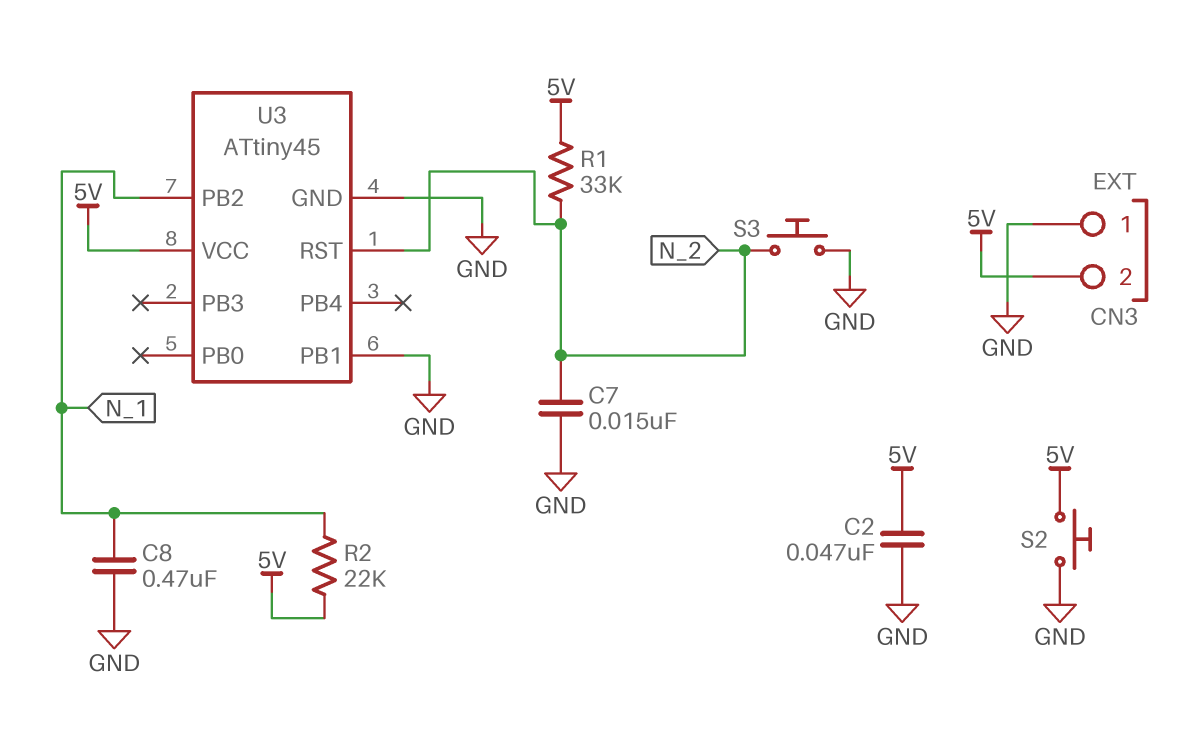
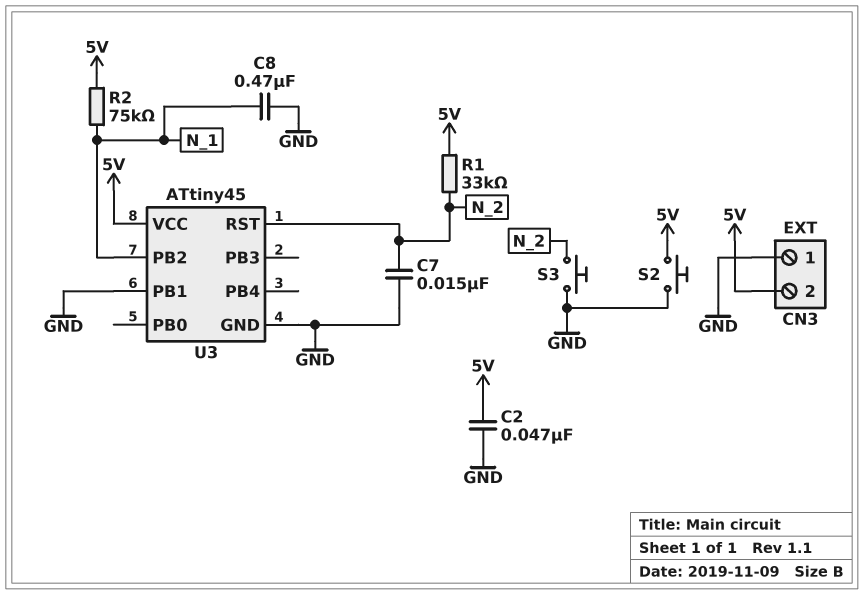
R2: 22k (5V, N_1) -> 75k (5V, N_1)

